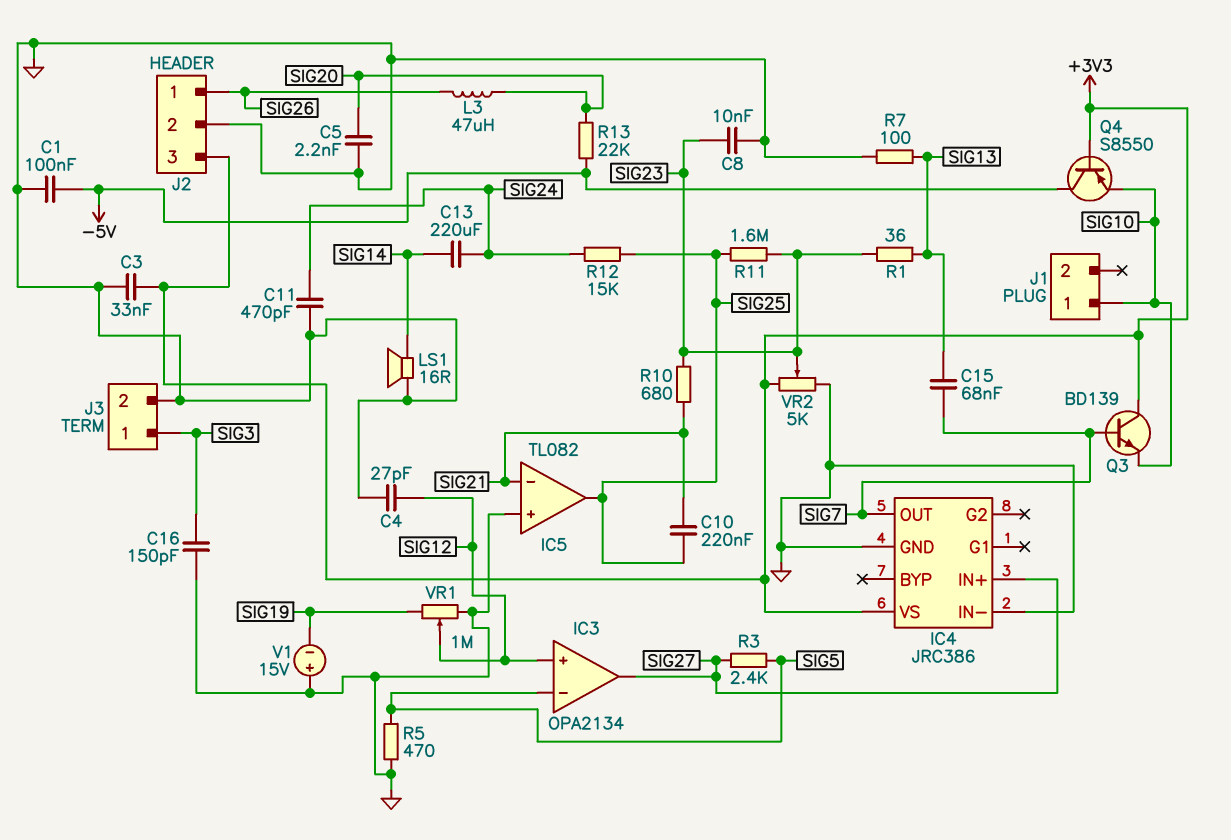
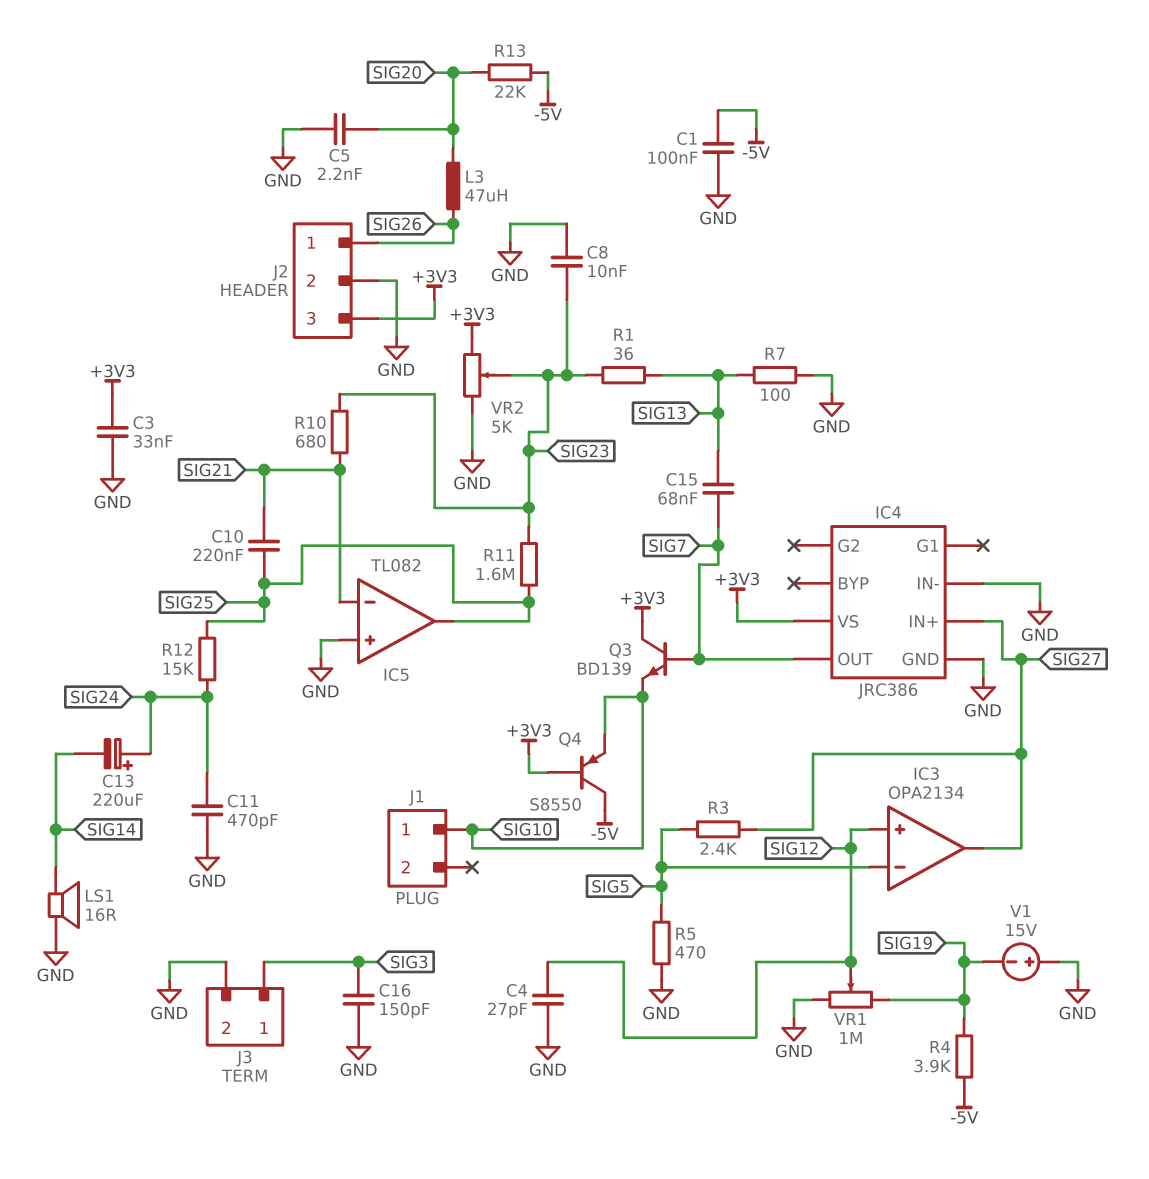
C13: 220uF (SIG14, SIG24) -> 220uF (plus SIG24, minus SIG14)
R4: none -> 3.9k (-5V, SIG19)

